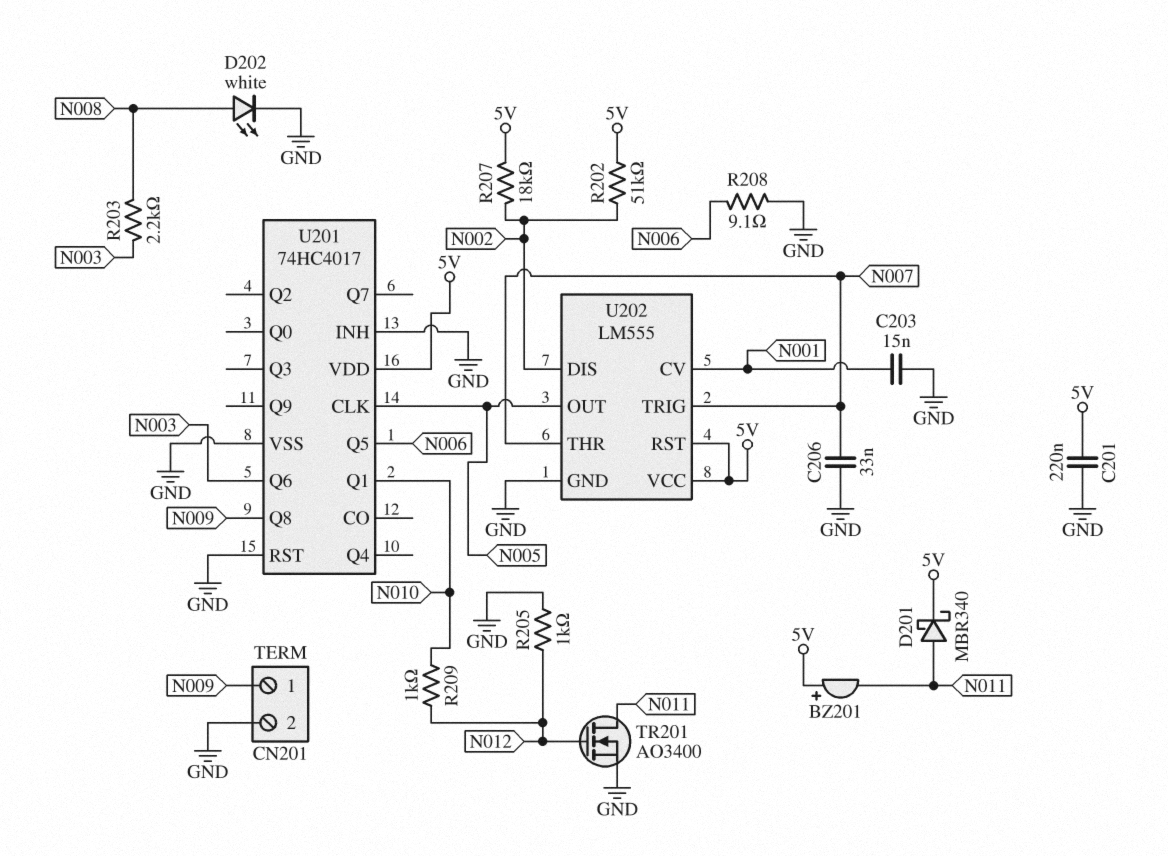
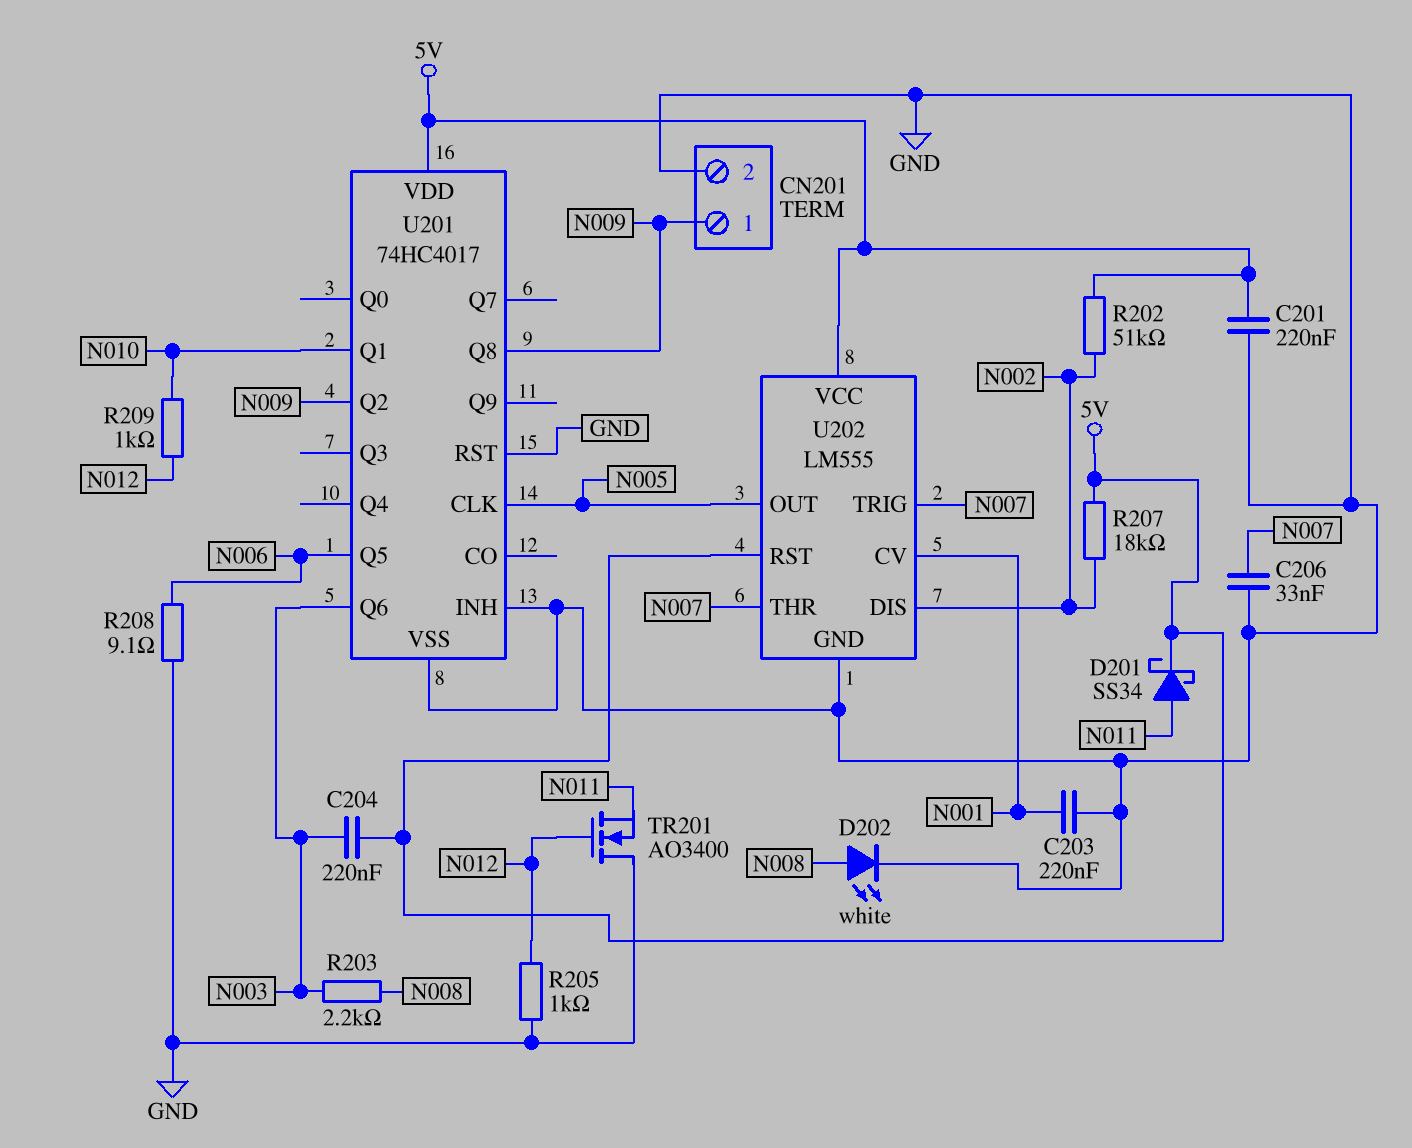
BZ201: buzzer (plus 5V, minus N011) -> none
C203: 15nF (GND, N001) -> 220nF (GND, N001)
C204: none -> 220nF (5V, N003)
D201: schottky MBR340 (A N011, K 5V) -> schottky SS34 (A N011, K 5V)
TR201: NMOS AO3400 (G N012, D N011, S GND) -> NMOS AO3400 (G N012, D GND, S N011)
U201 pin Q2: none -> N009

